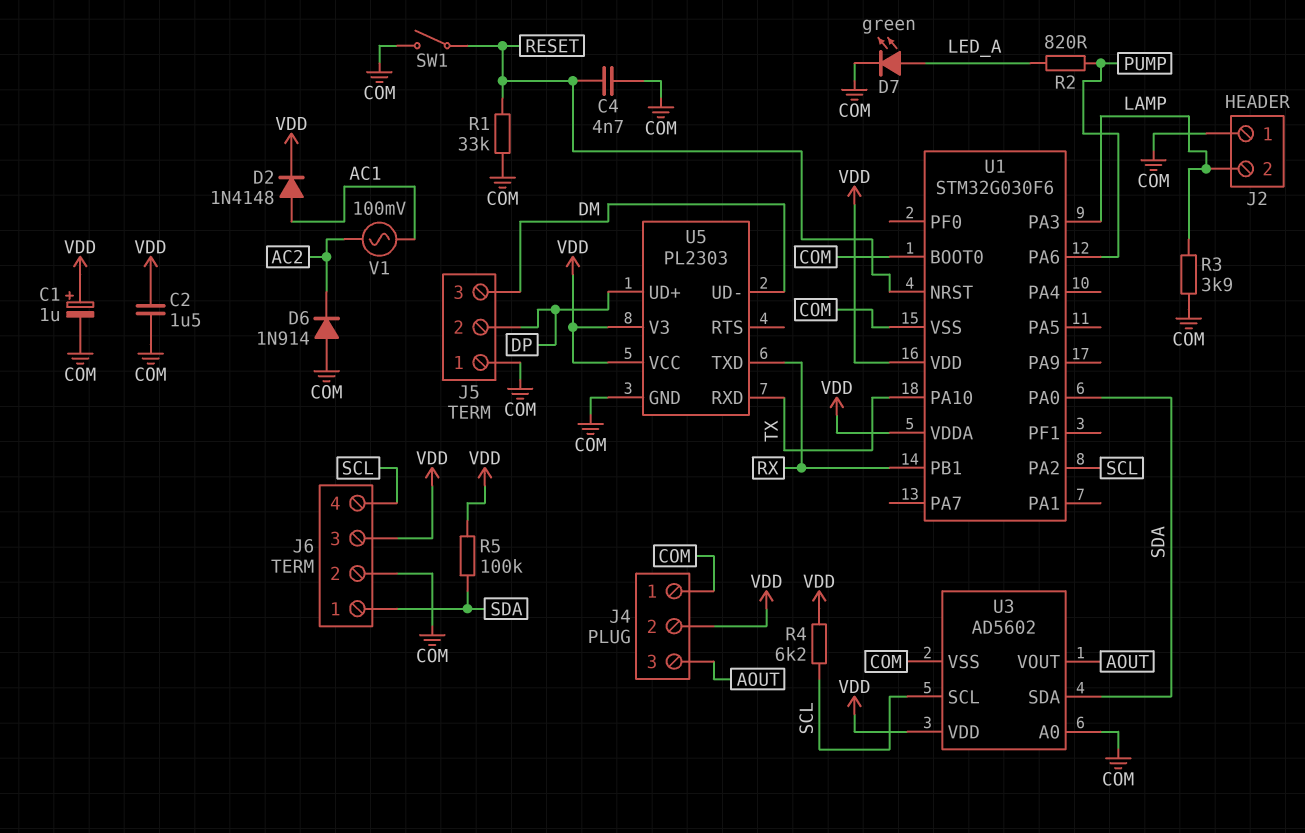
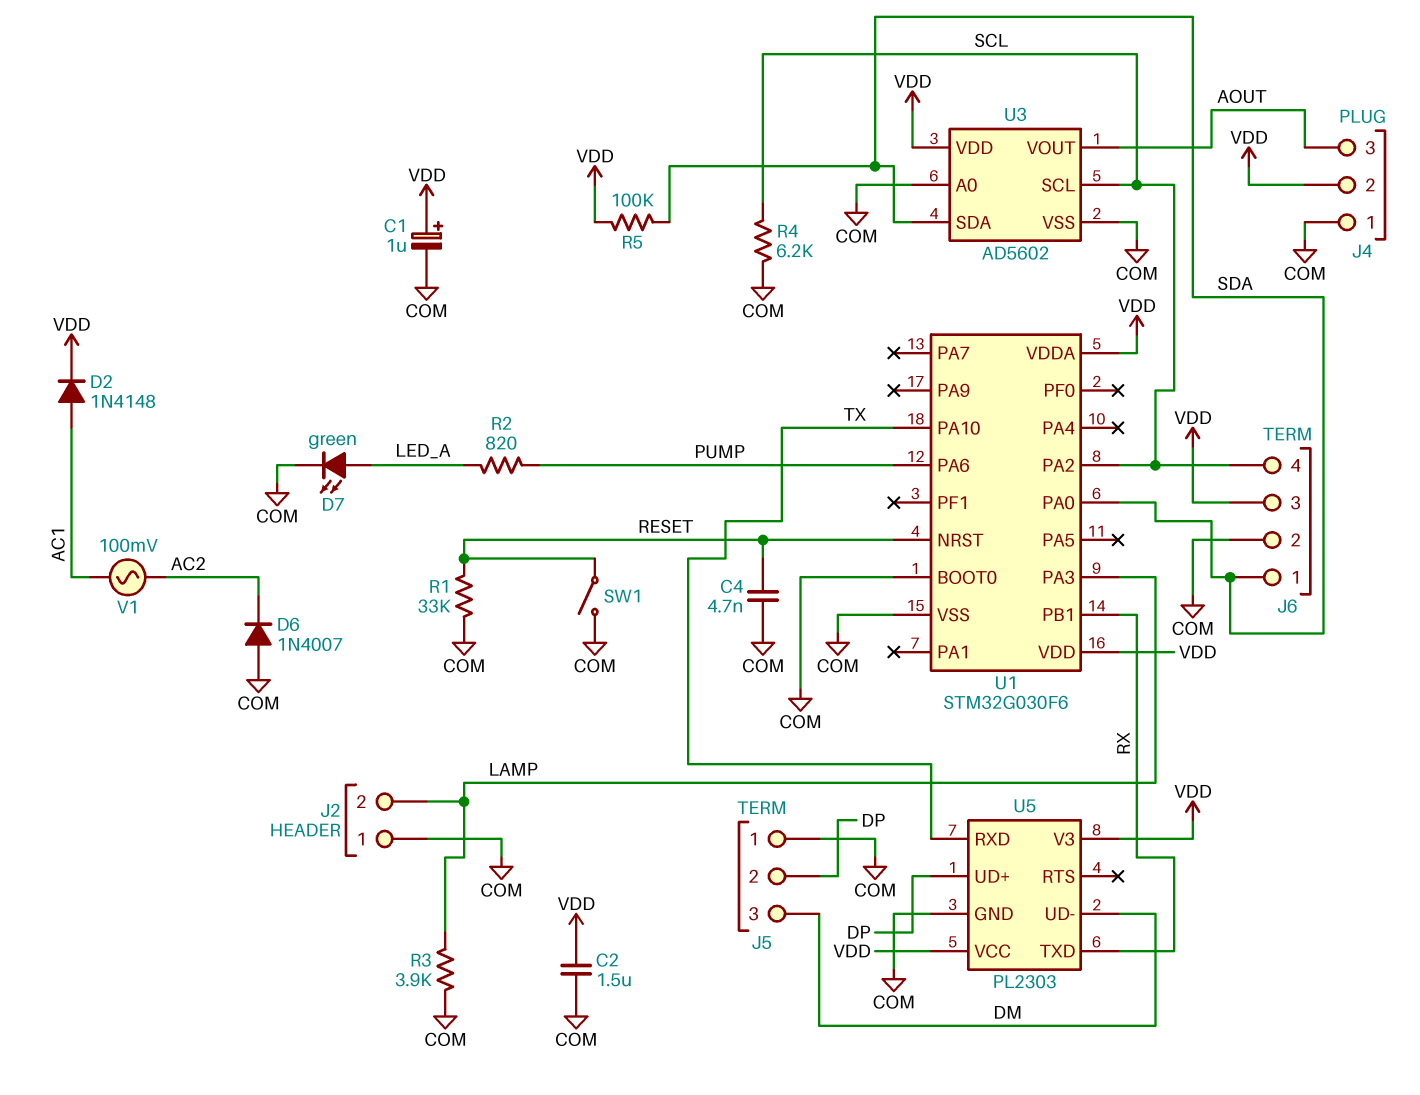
D6: diode 1N914 (A COM, K AC2) -> diode 1N4007 (A COM, K AC2)
R4: 6.2k (SCL, VDD) -> 6.2k (COM, SCL)

